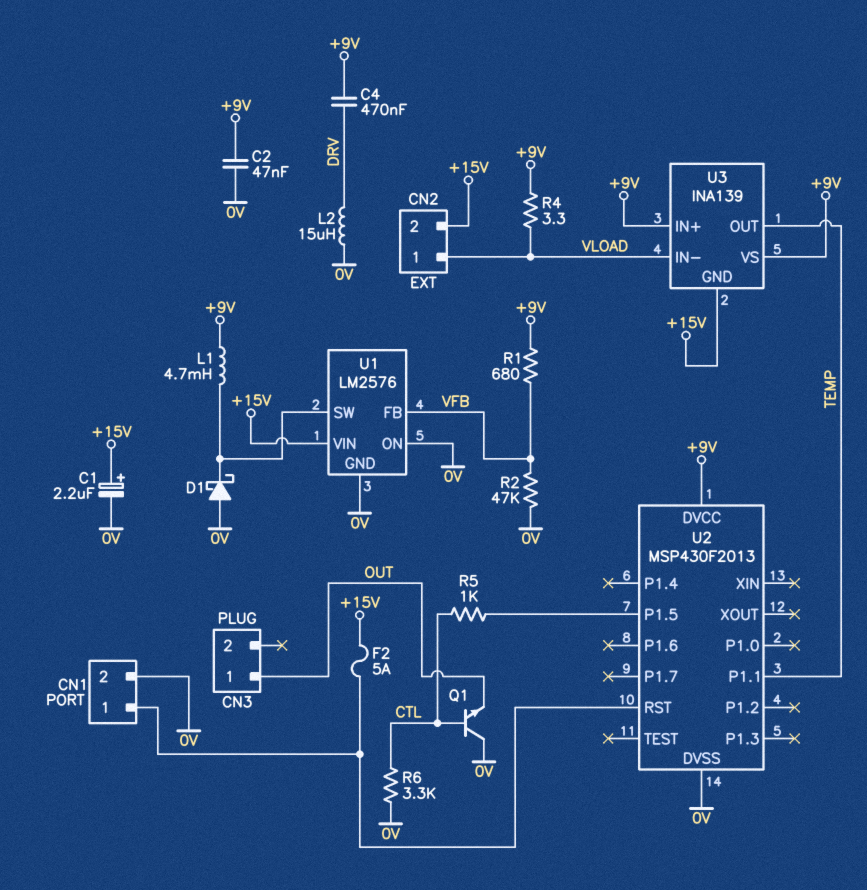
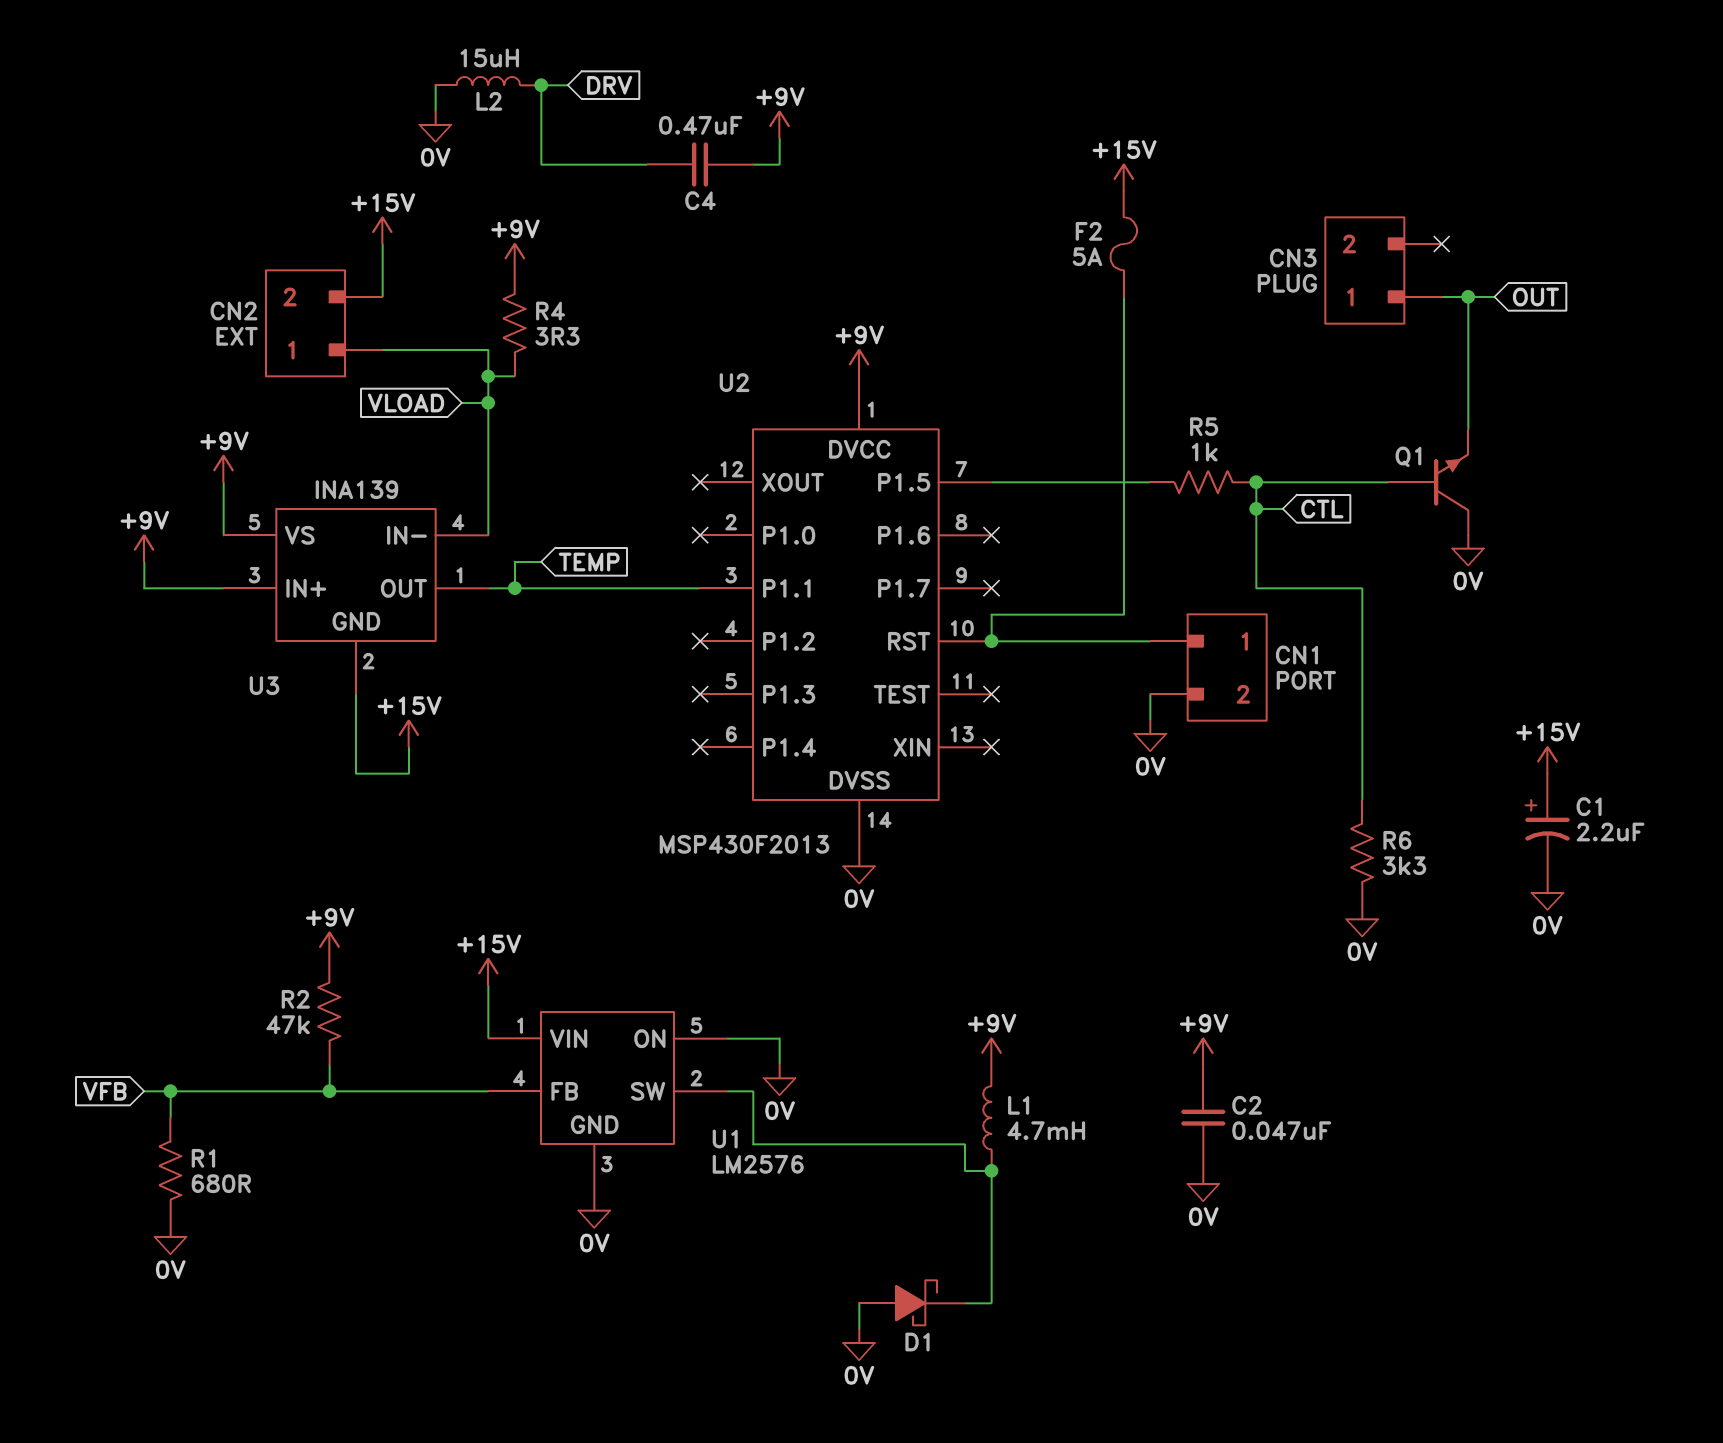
R1: 680 (+9V, VFB) -> 680 (0V, VFB)
R2: 47k (0V, VFB) -> 47k (+9V, VFB)

